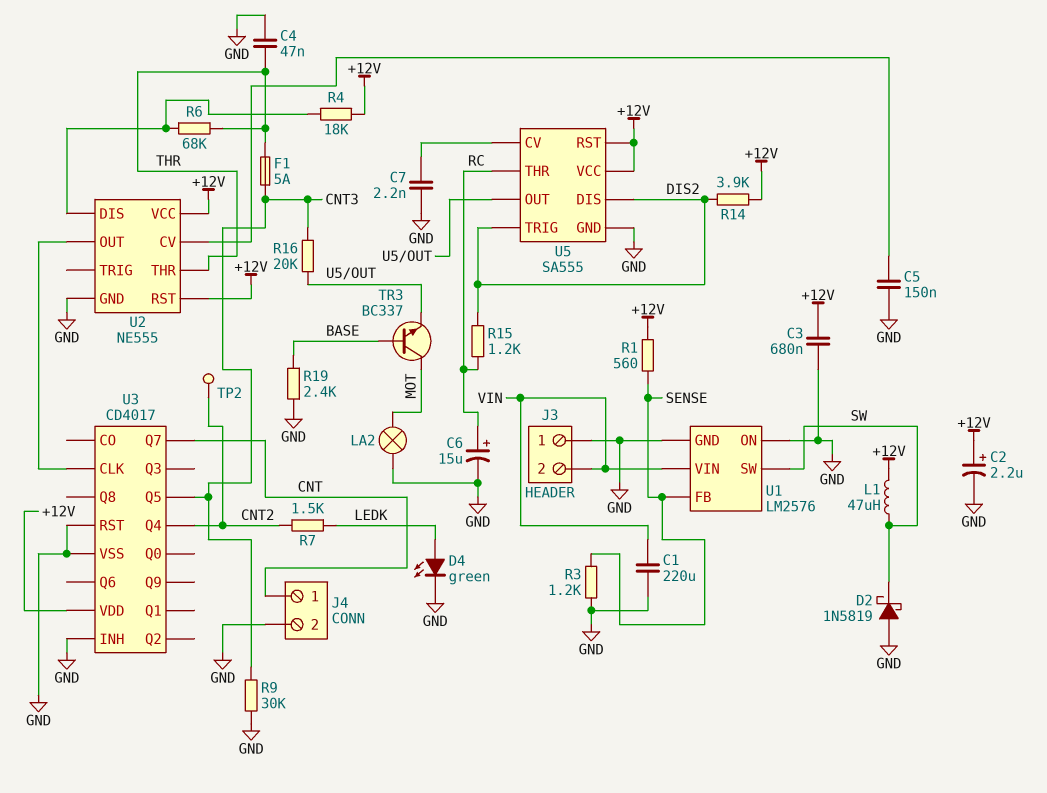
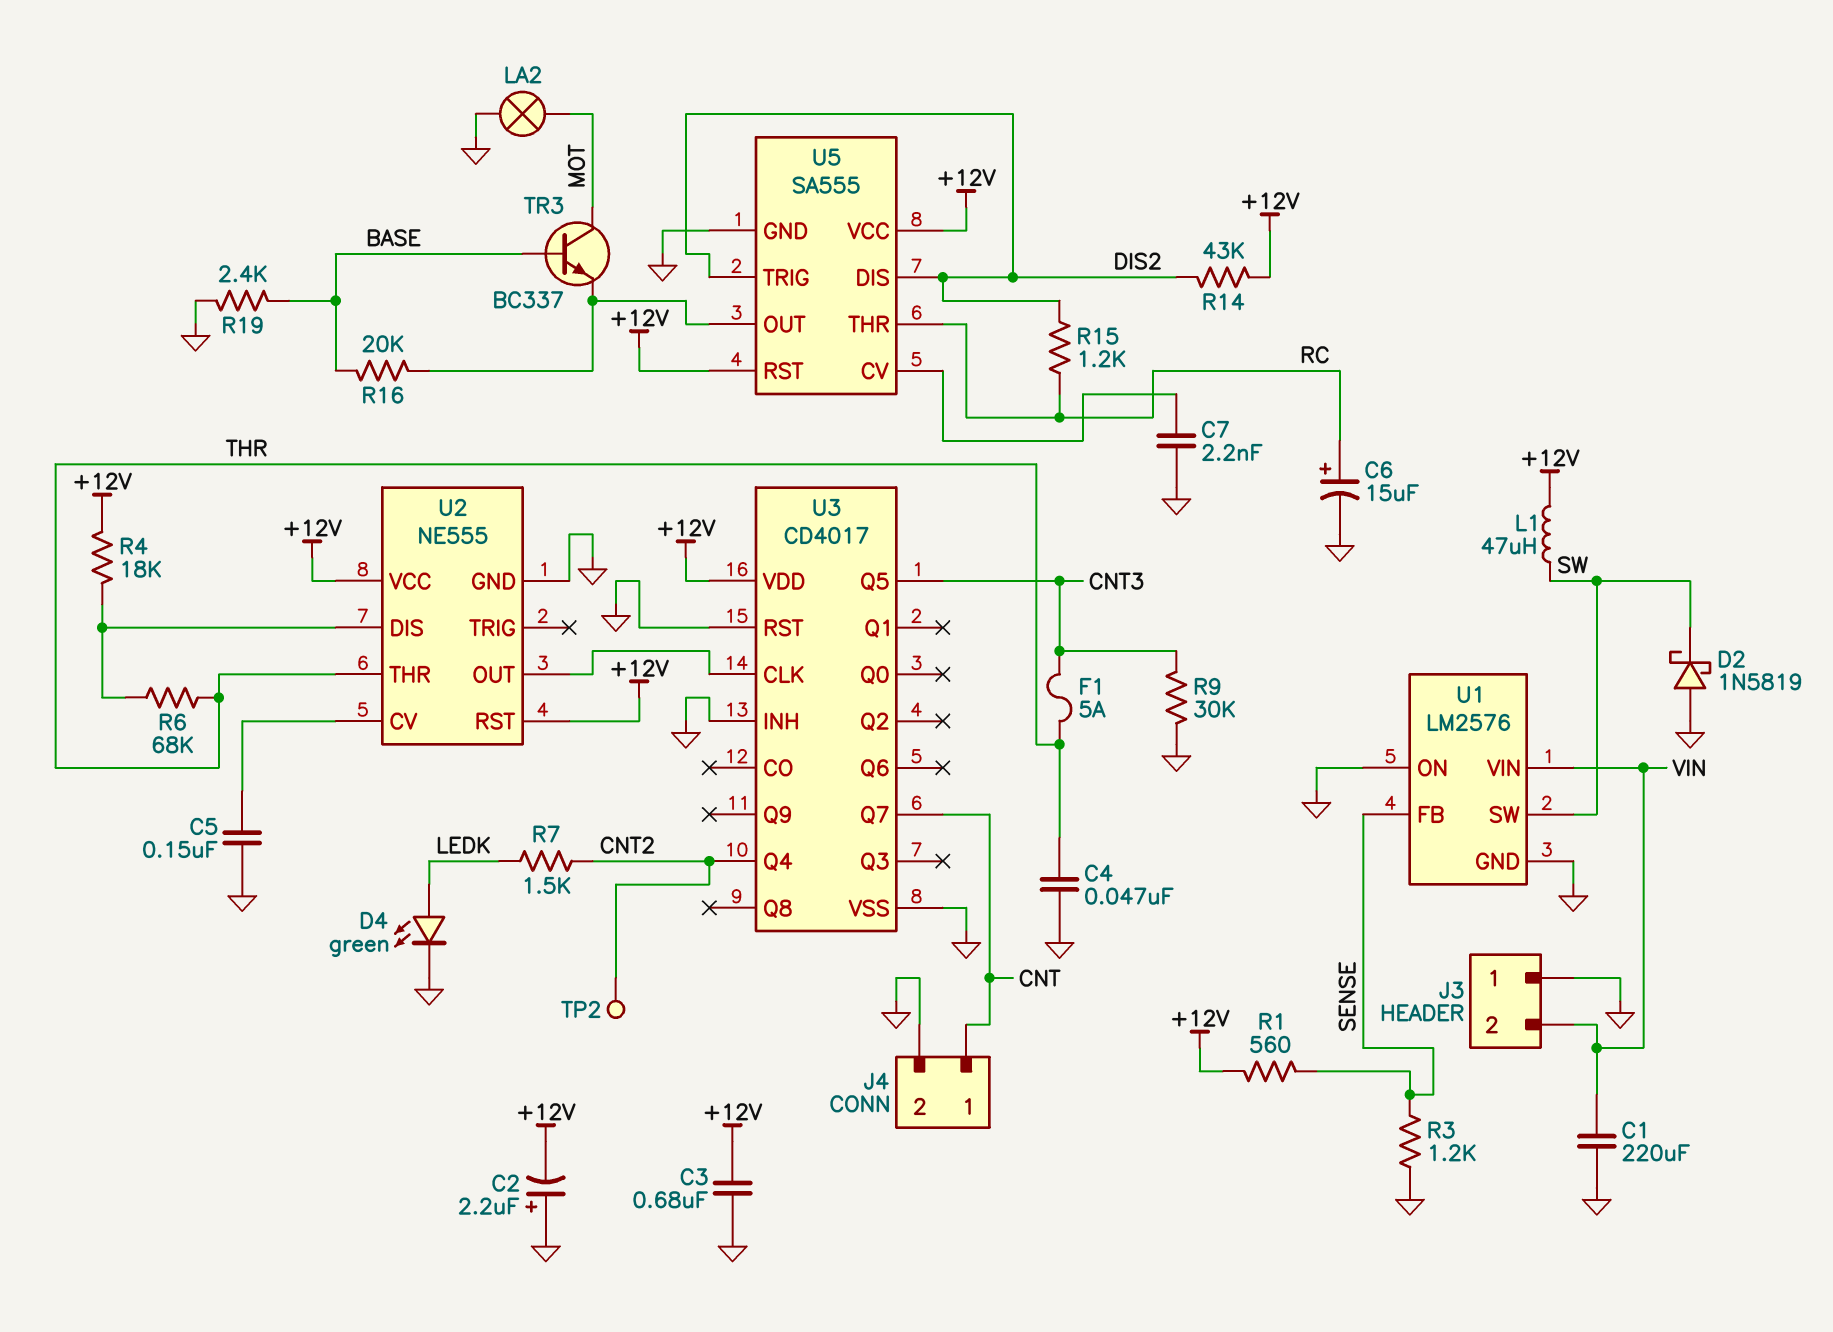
C2: 2.2uF (plus +12V, minus GND) -> 2.2uF (plus GND, minus +12V)
R14: 3.9k (+12V, DIS2) -> 43k (+12V, DIS2)
R16: 20k (CNT3, U5/OUT) -> 20k (BASE, U5/OUT)

